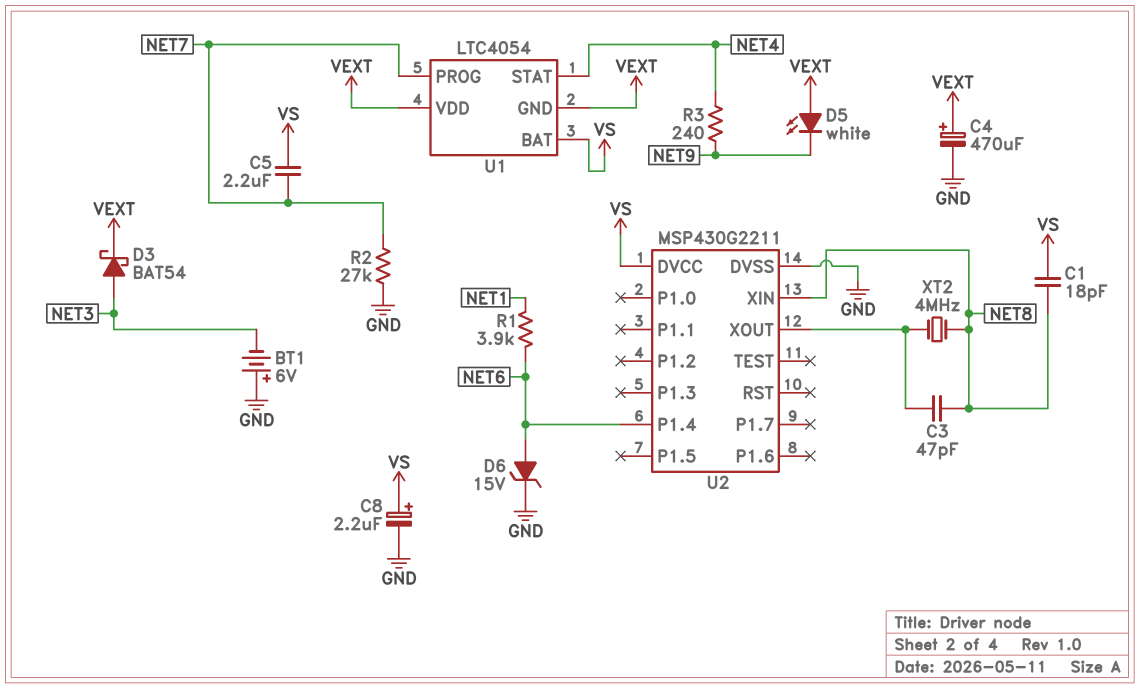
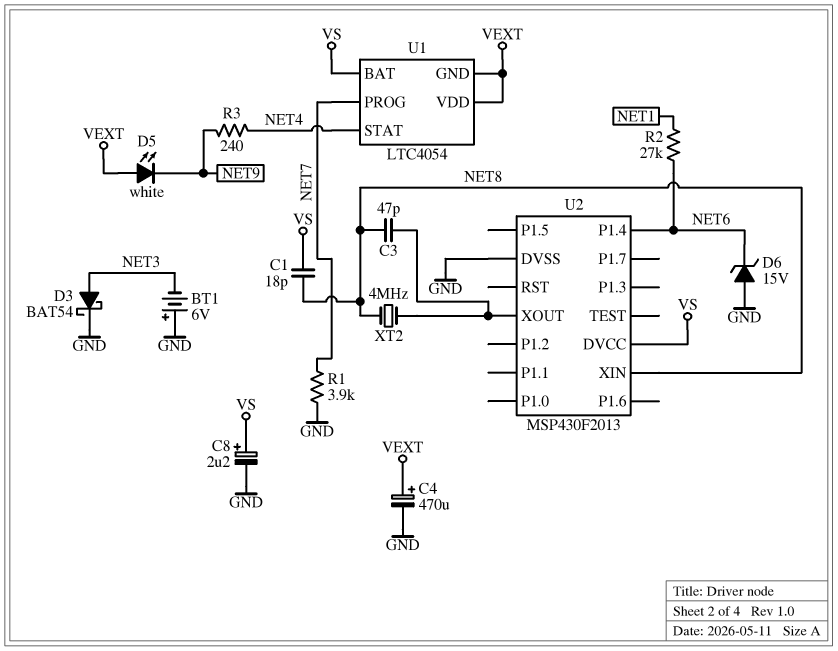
C5: 2.2uF (NET7, VS) -> none
D3: schottky BAT54 (A NET3, K VEXT) -> schottky BAT54 (A NET3, K GND)
D6: zener 15V (A NET6, K GND) -> zener 15V (A GND, K NET6)
R1: 3.9k (NET1, NET6) -> 3.9k (GND, NET7)
R2: 27k (GND, NET7) -> 27k (NET1, NET6)
U2: MSP430G2211 -> MSP430F2013

